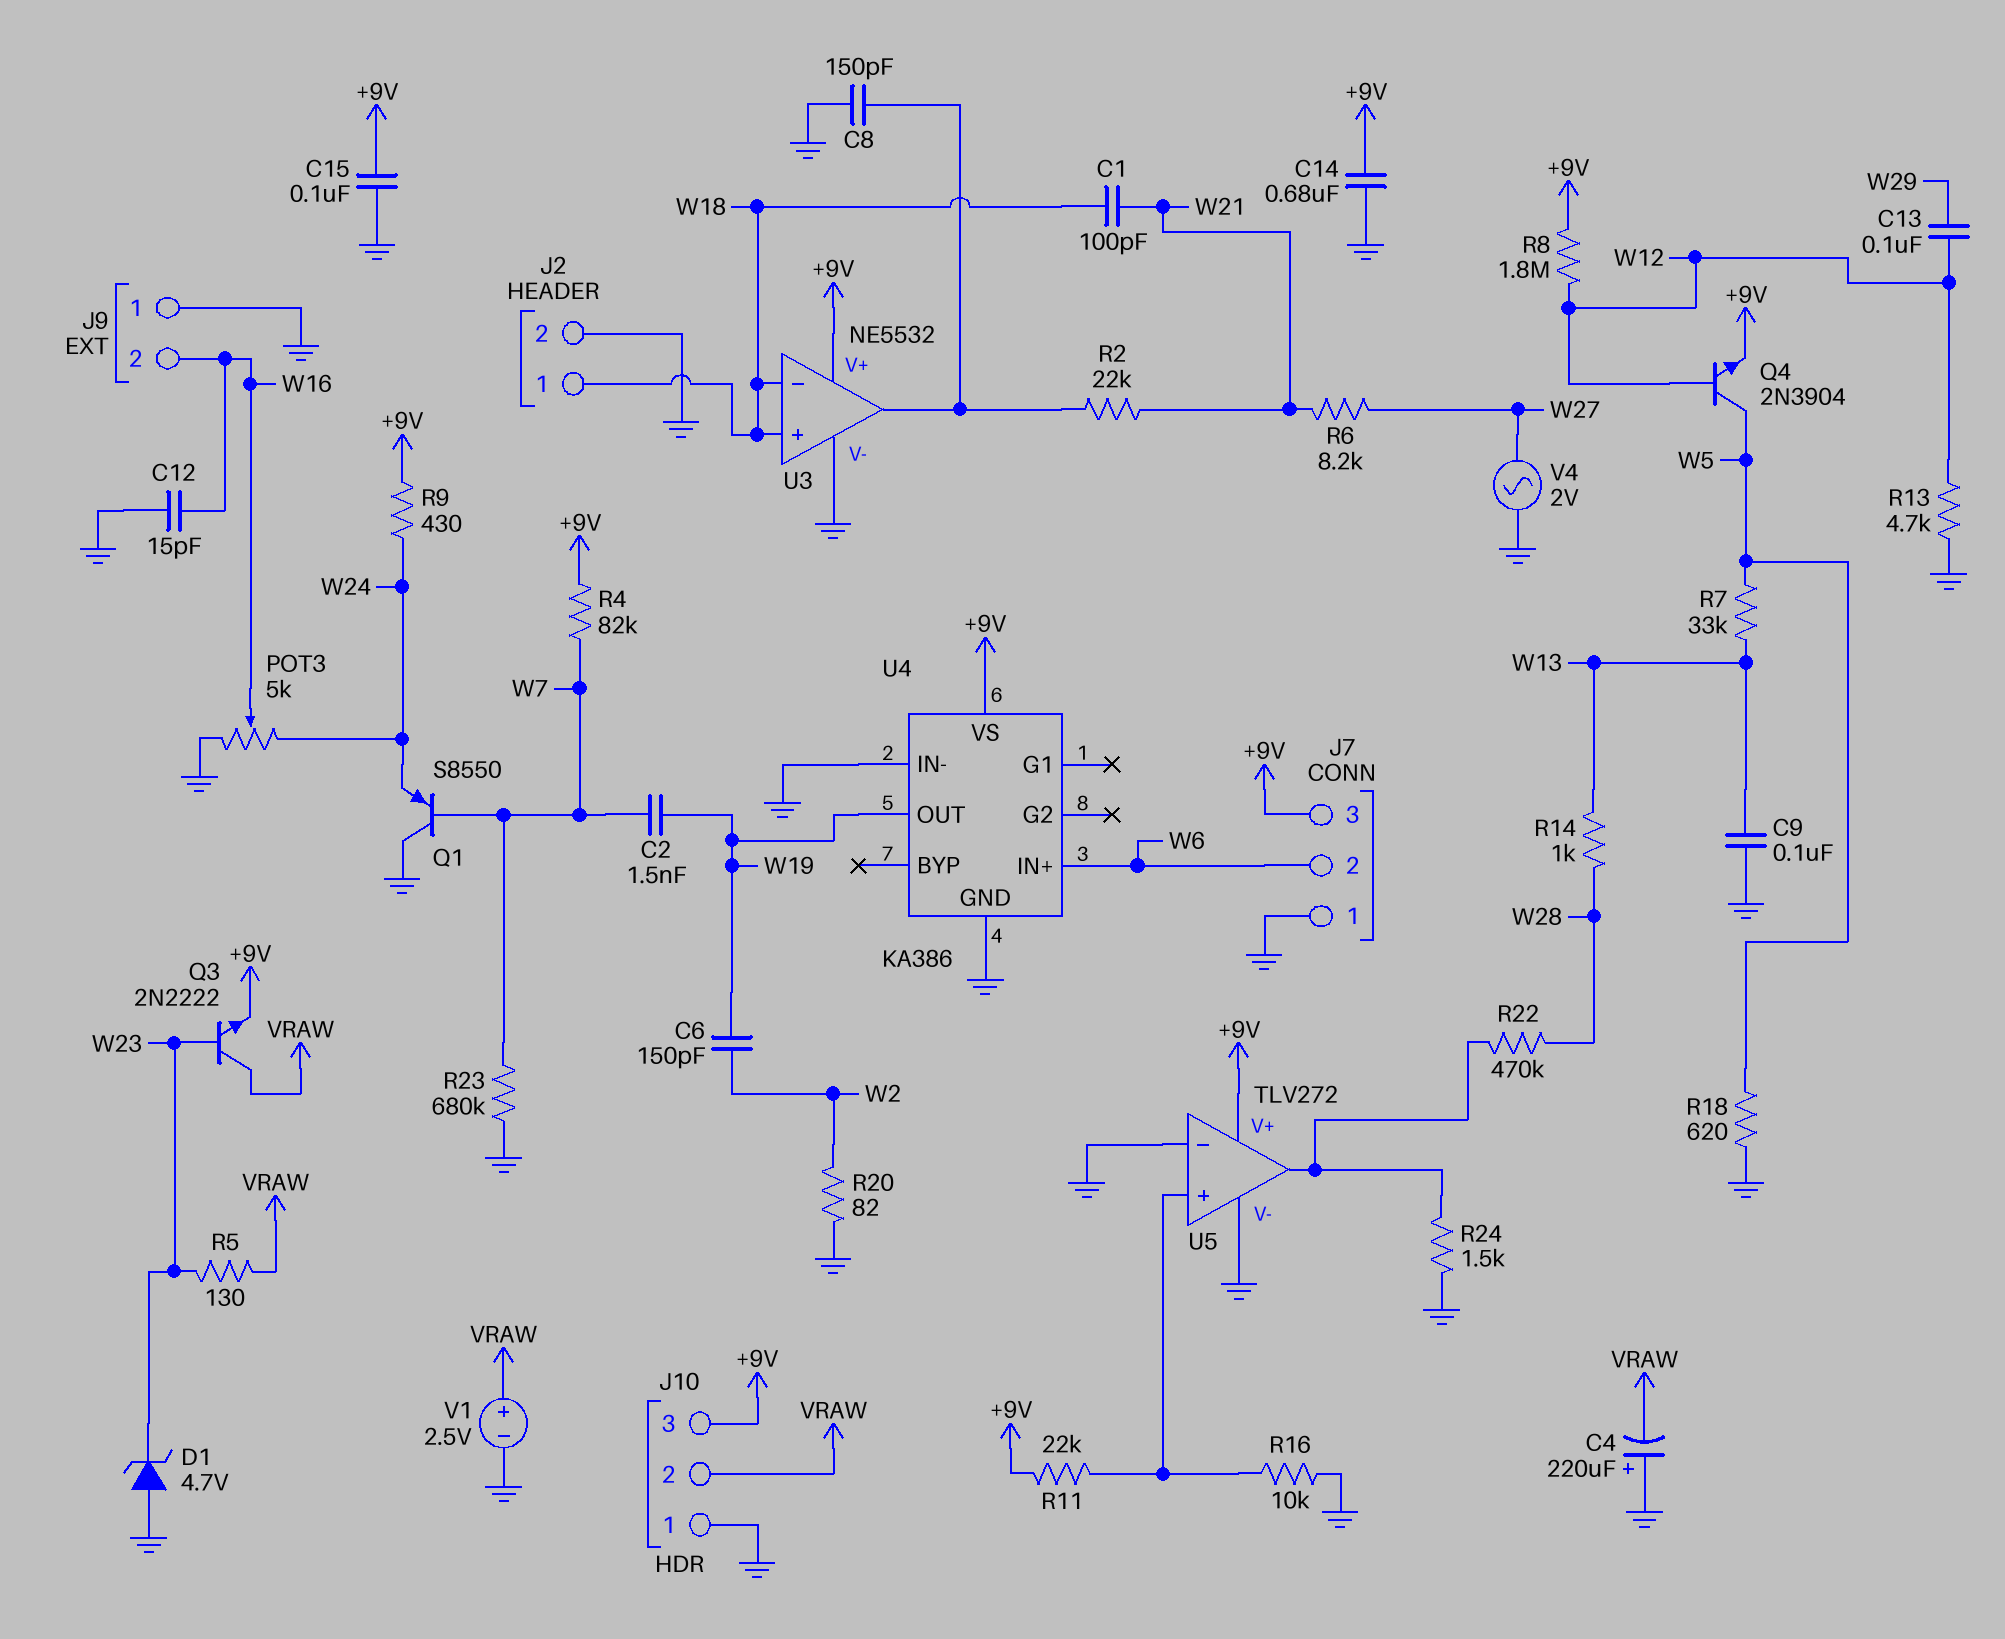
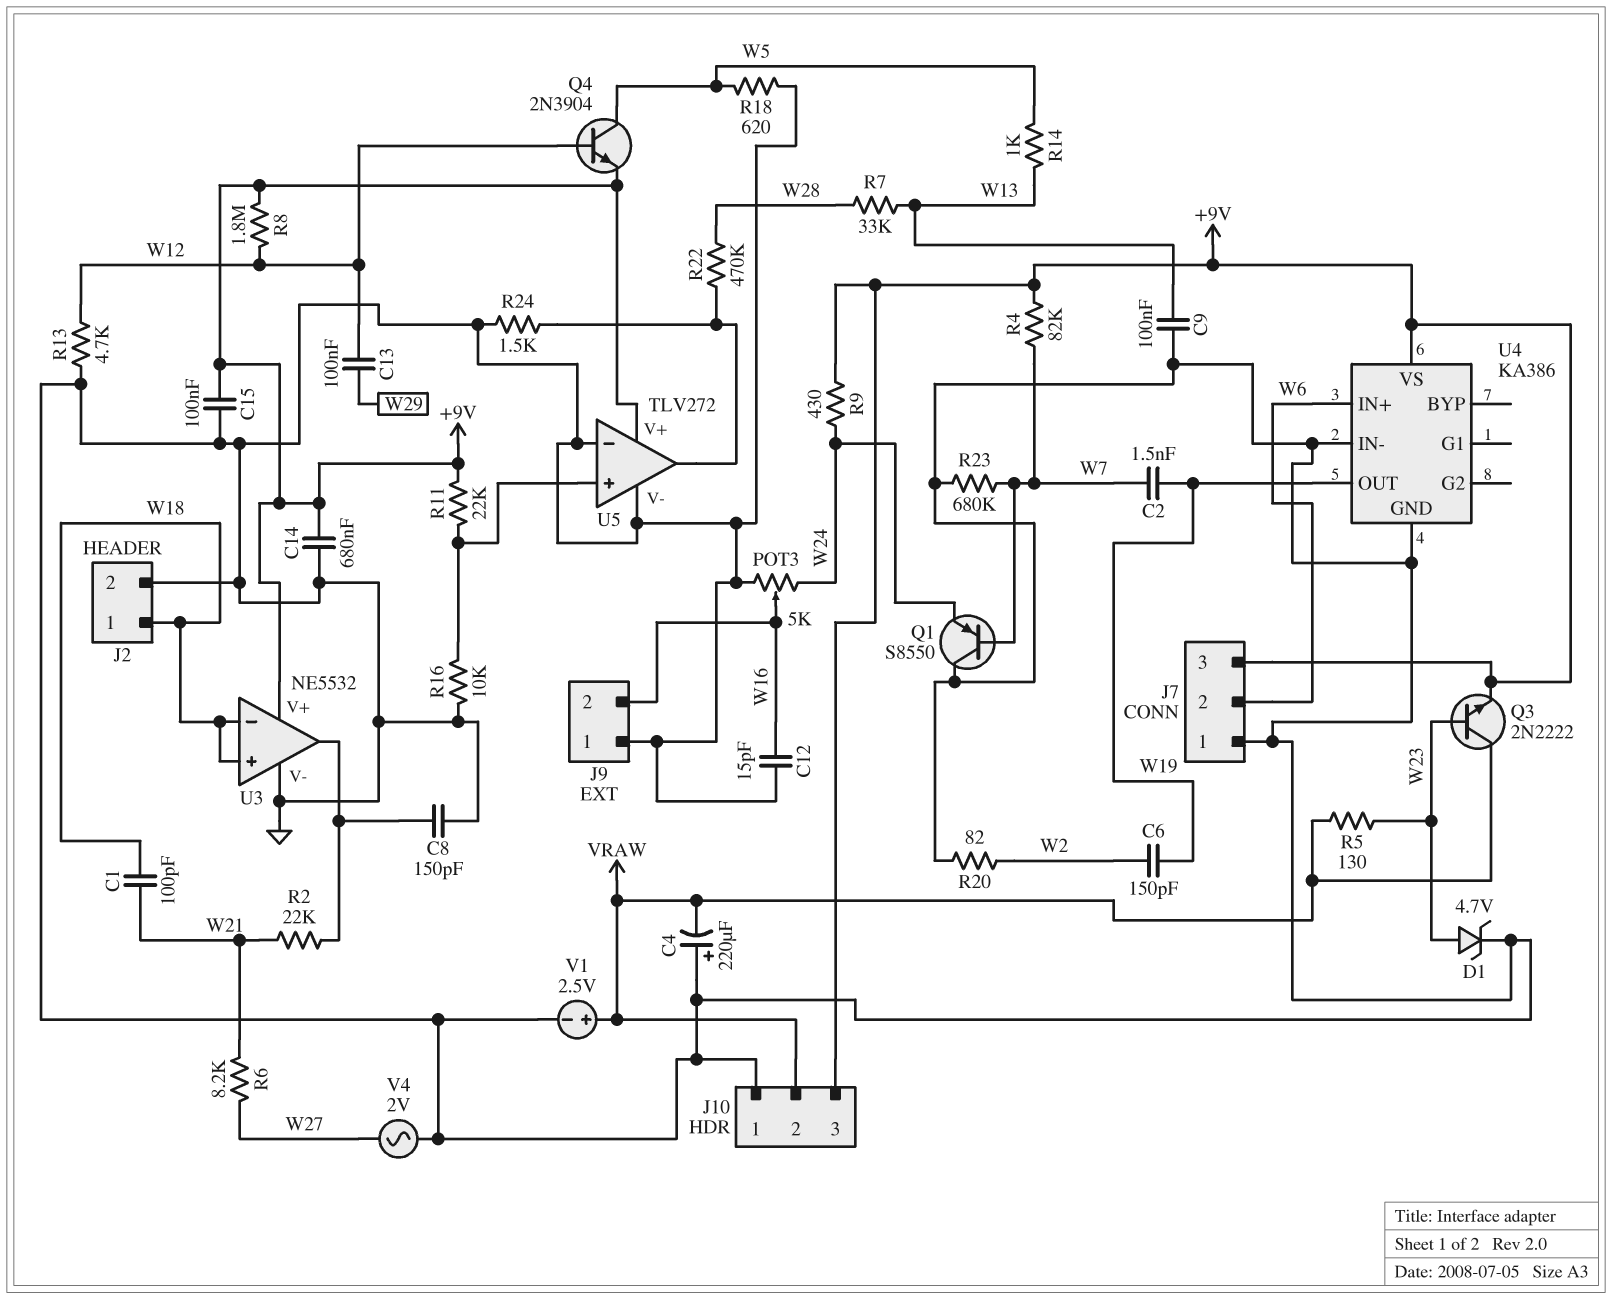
D1: zener 4.7V (A GND, K W23) -> zener 4.7V (A W23, K GND)
R7: 33k (W5, W13) -> 33k (W13, W28)
R14: 1k (W13, W28) -> 1k (W5, W13)

